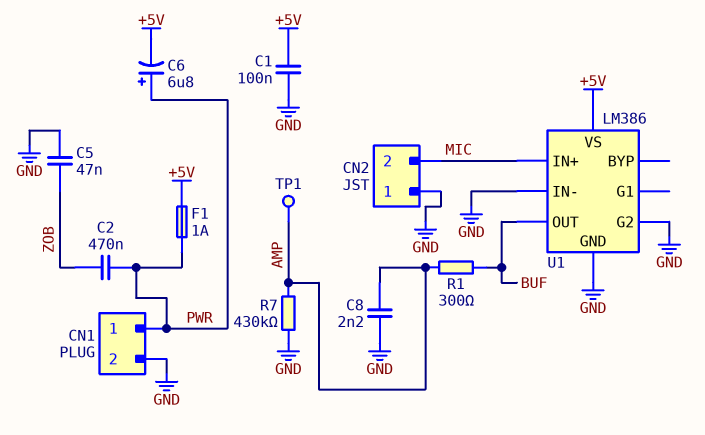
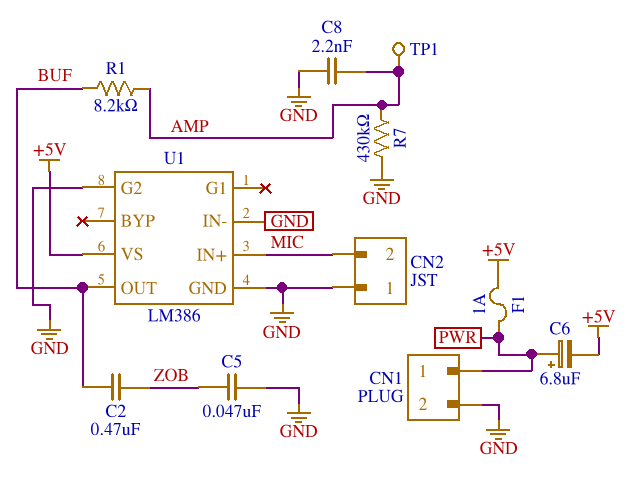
C1: 100nF (+5V, GND) -> none
C2: 470nF (PWR, ZOB) -> 470nF (BUF, ZOB)
R1: 300 (AMP, BUF) -> 8.2k (AMP, BUF)

